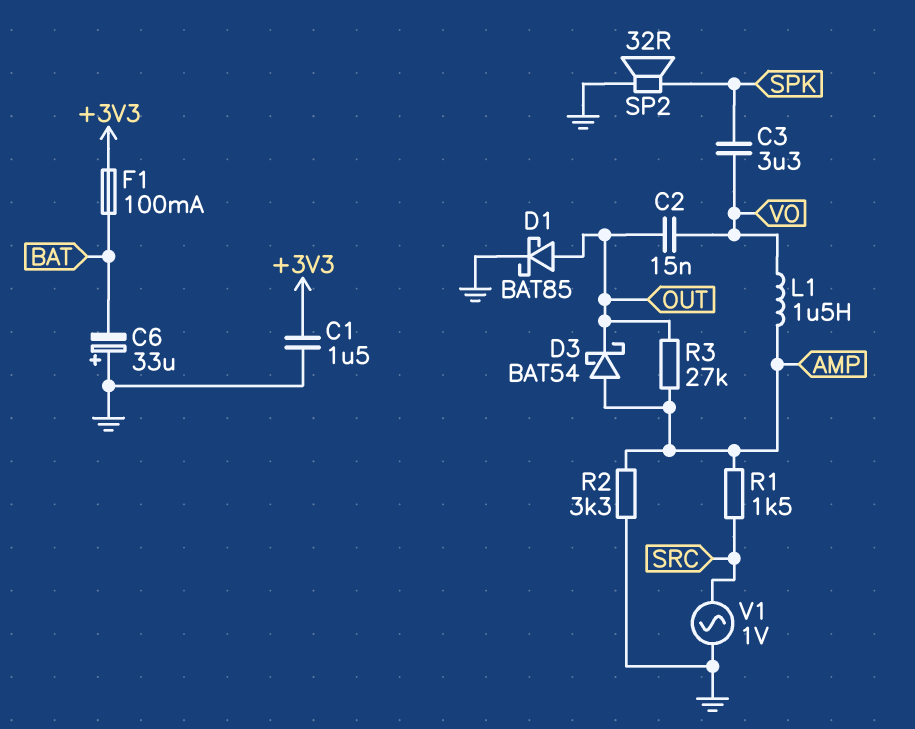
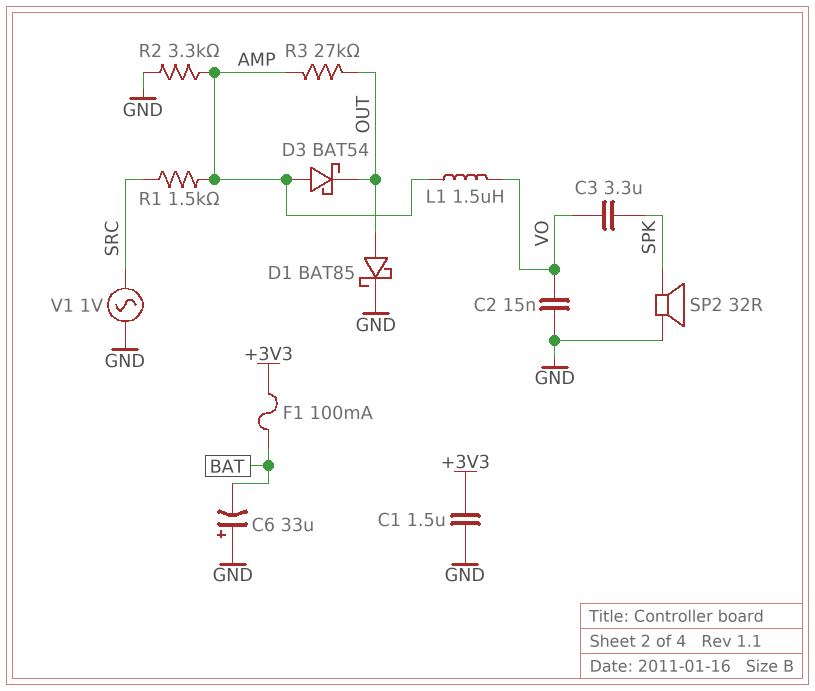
C2: 15nF (OUT, VO) -> 15nF (GND, VO)

